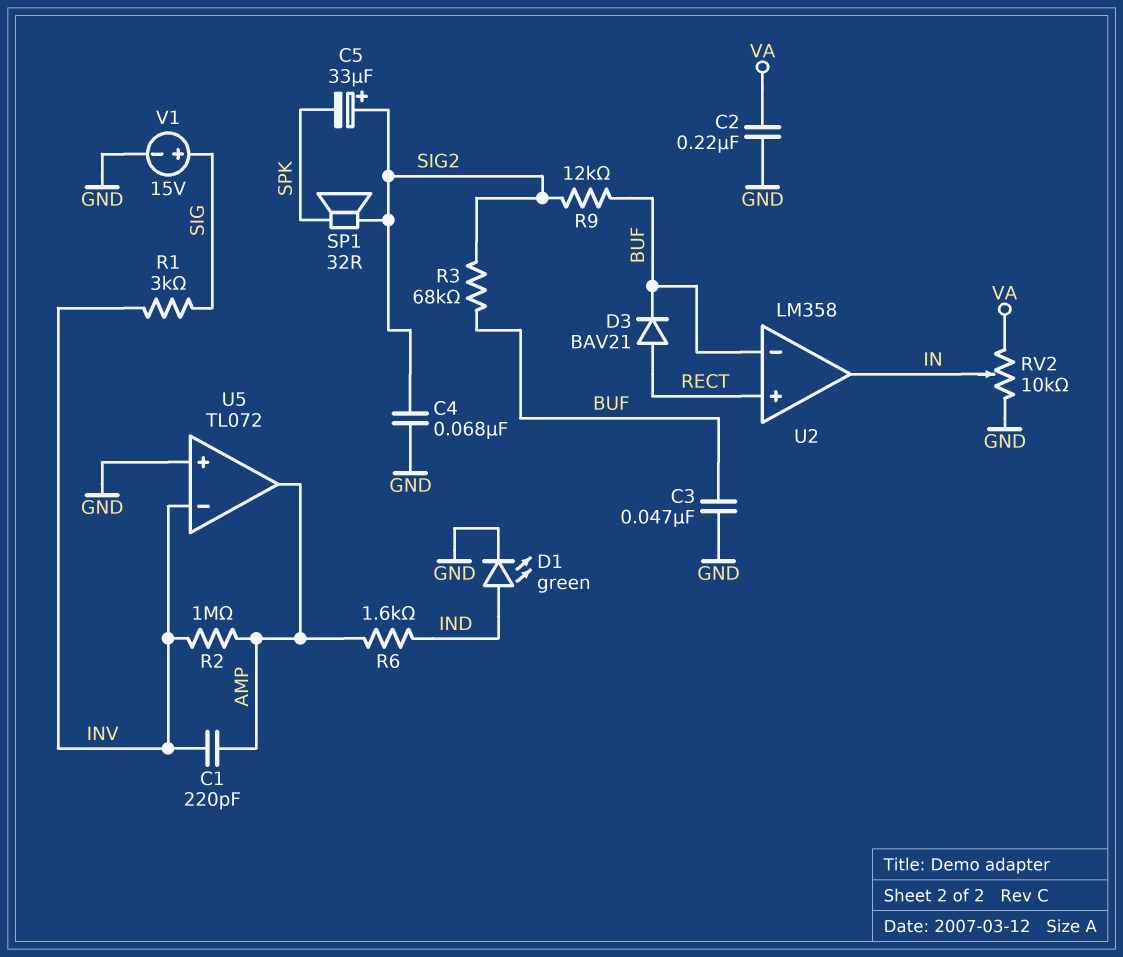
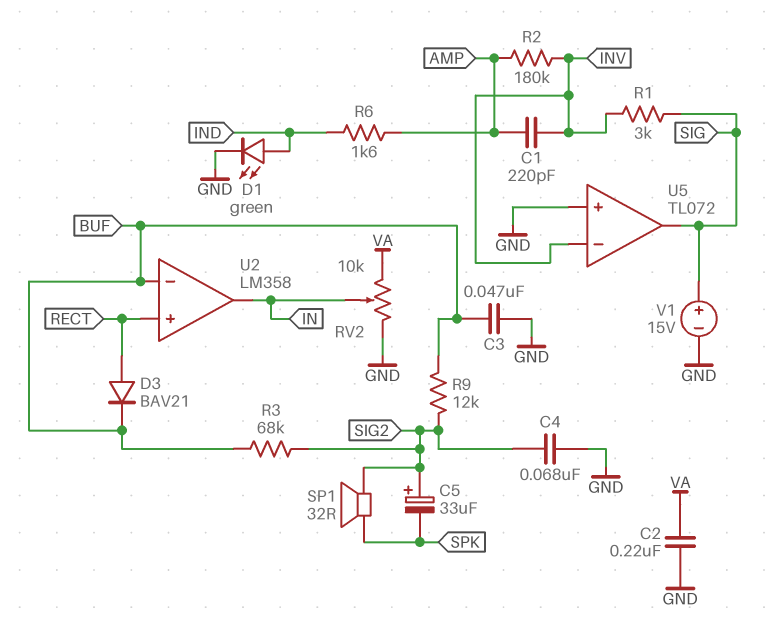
R2: 1M (AMP, INV) -> 180k (AMP, INV)
U5 pin out: AMP -> SIG

